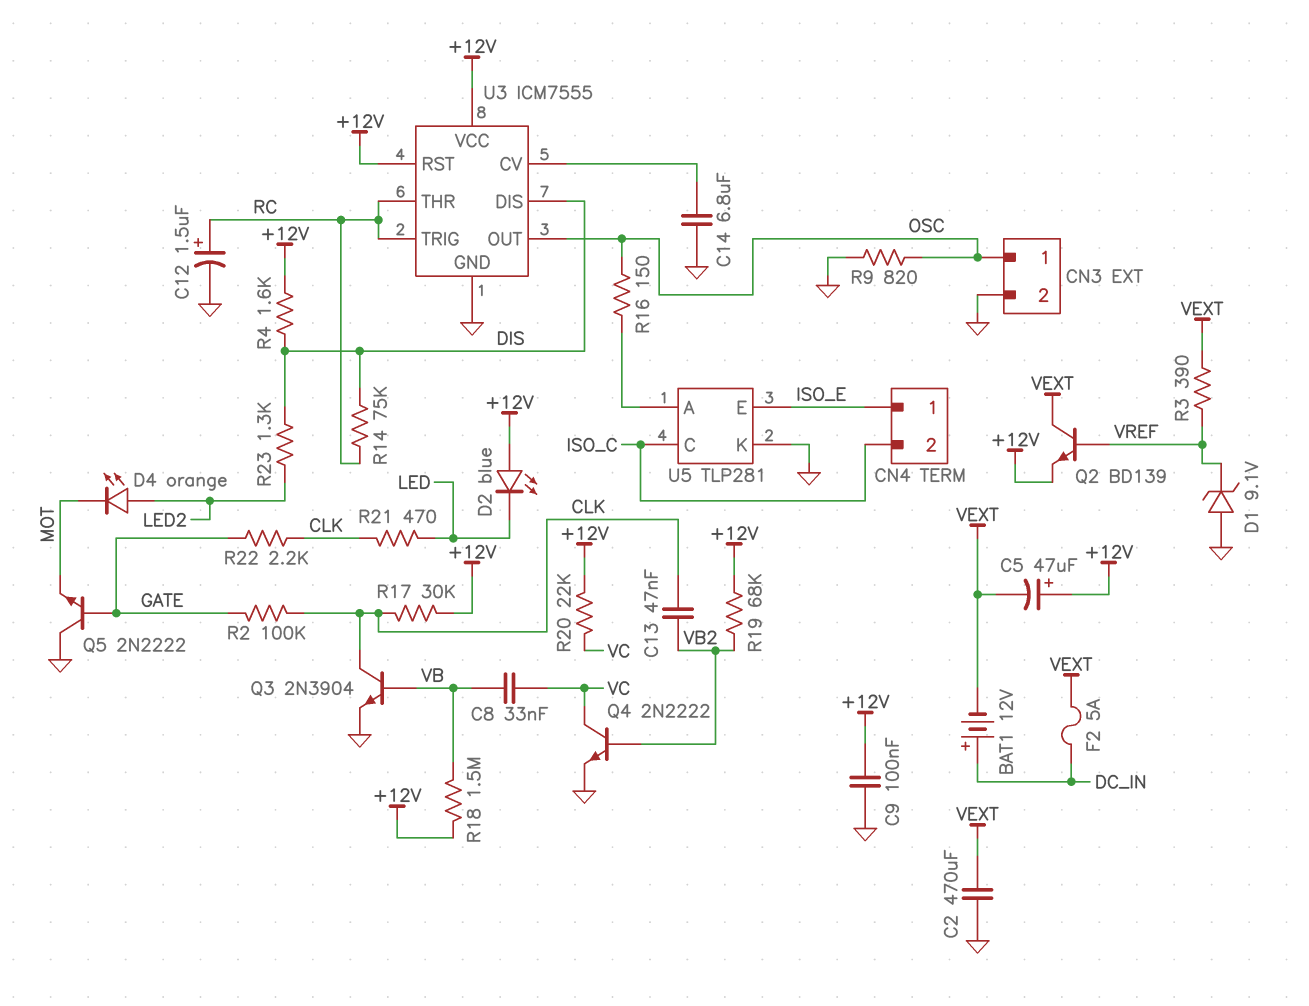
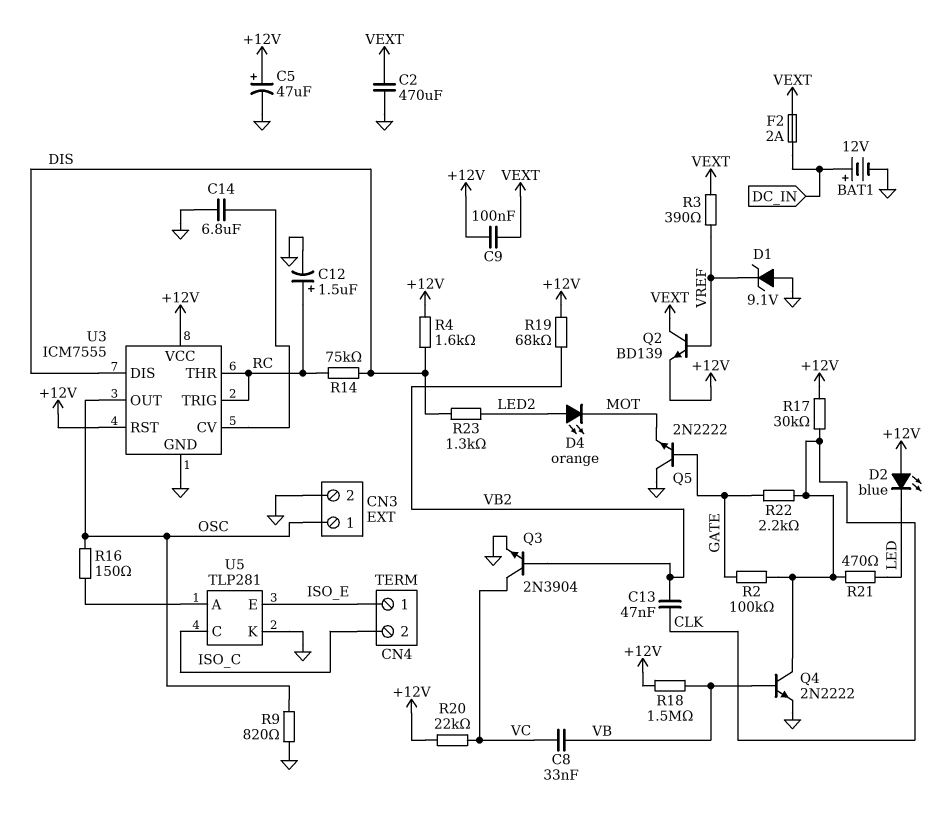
BAT1: 12V (plus DC_IN, minus VEXT) -> 12V (plus DC_IN, minus GND)
C5: 47uF (plus +12V, minus VEXT) -> 47uF (plus +12V, minus GND)
C9: 100nF (+12V, GND) -> 100nF (+12V, VEXT)
F2: 5A (DC_IN, VEXT) -> 2A (DC_IN, VEXT)
Q3: NPN 2N3904 (B VB, C CLK, E GND) -> NPN 2N3904 (B VB2, C VC, E GND)
Q4: NPN 2N2222 (B VB2, C VC, E GND) -> NPN 2N2222 (B VB, C CLK, E GND)

